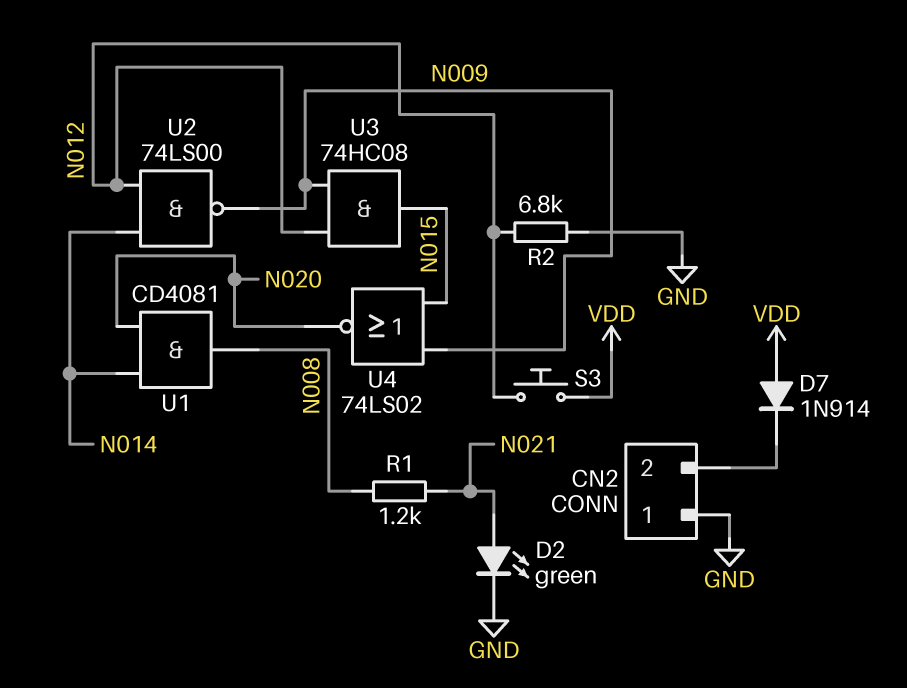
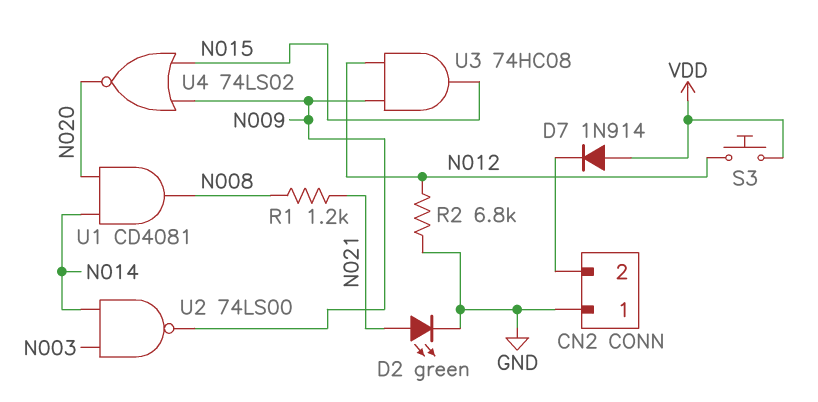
U2: NAND 74LS00 (in N012, in N014, out N009) -> NAND 74LS00 (in N003, in N014, out N009)

